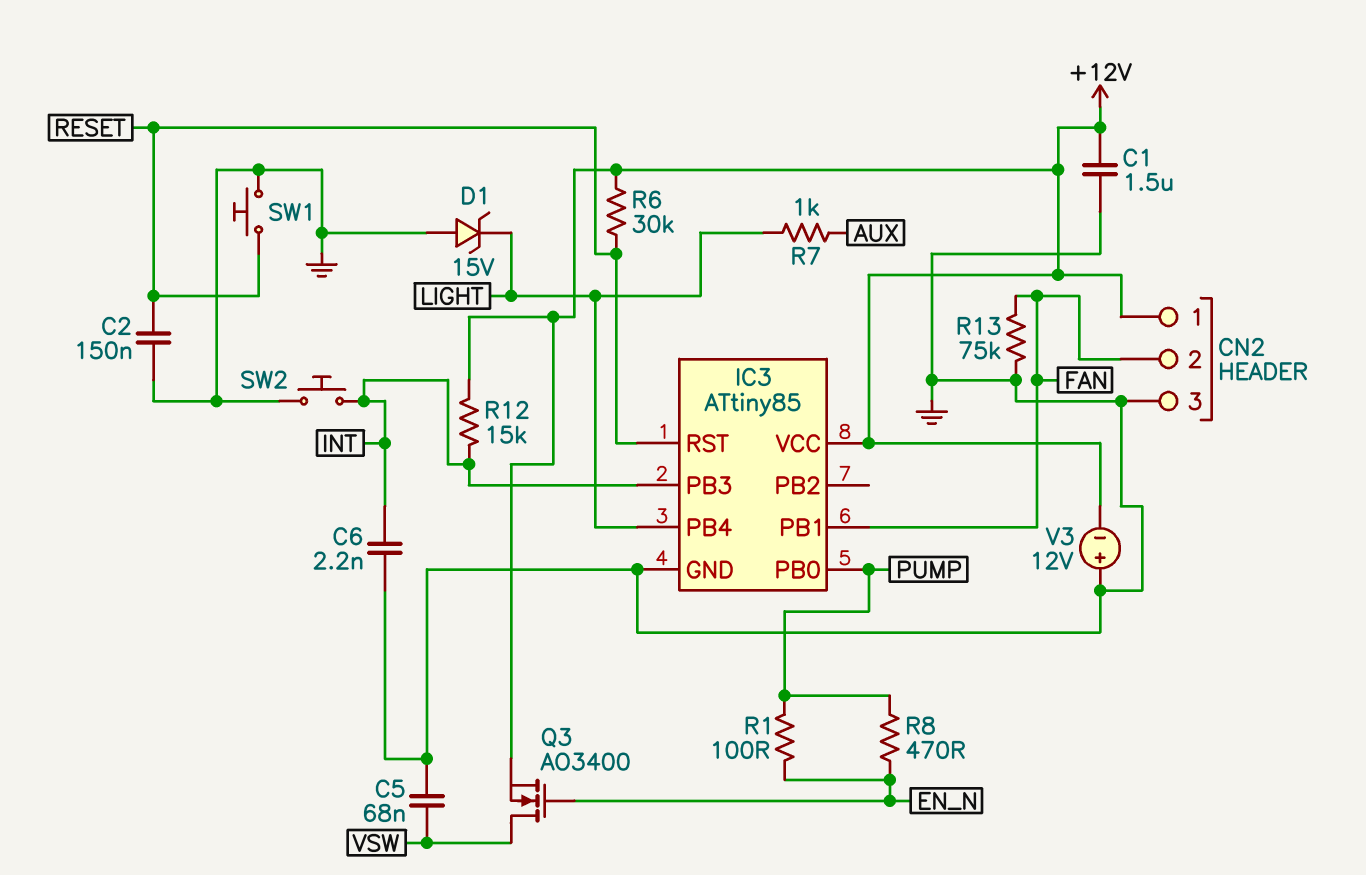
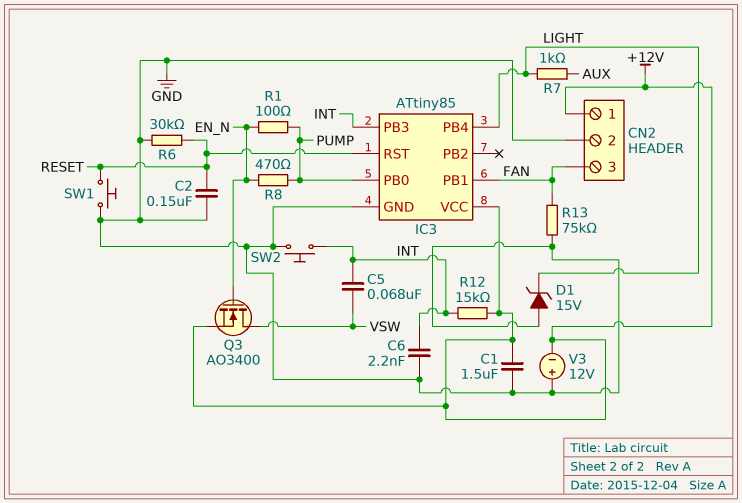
C5: 68nF (GND, VSW) -> 68nF (INT, VSW)
CN2 pin 2: FAN -> GND
CN2 pin 3: GND -> FAN
R6: 30k (+12V, RESET) -> 30k (GND, RESET)

